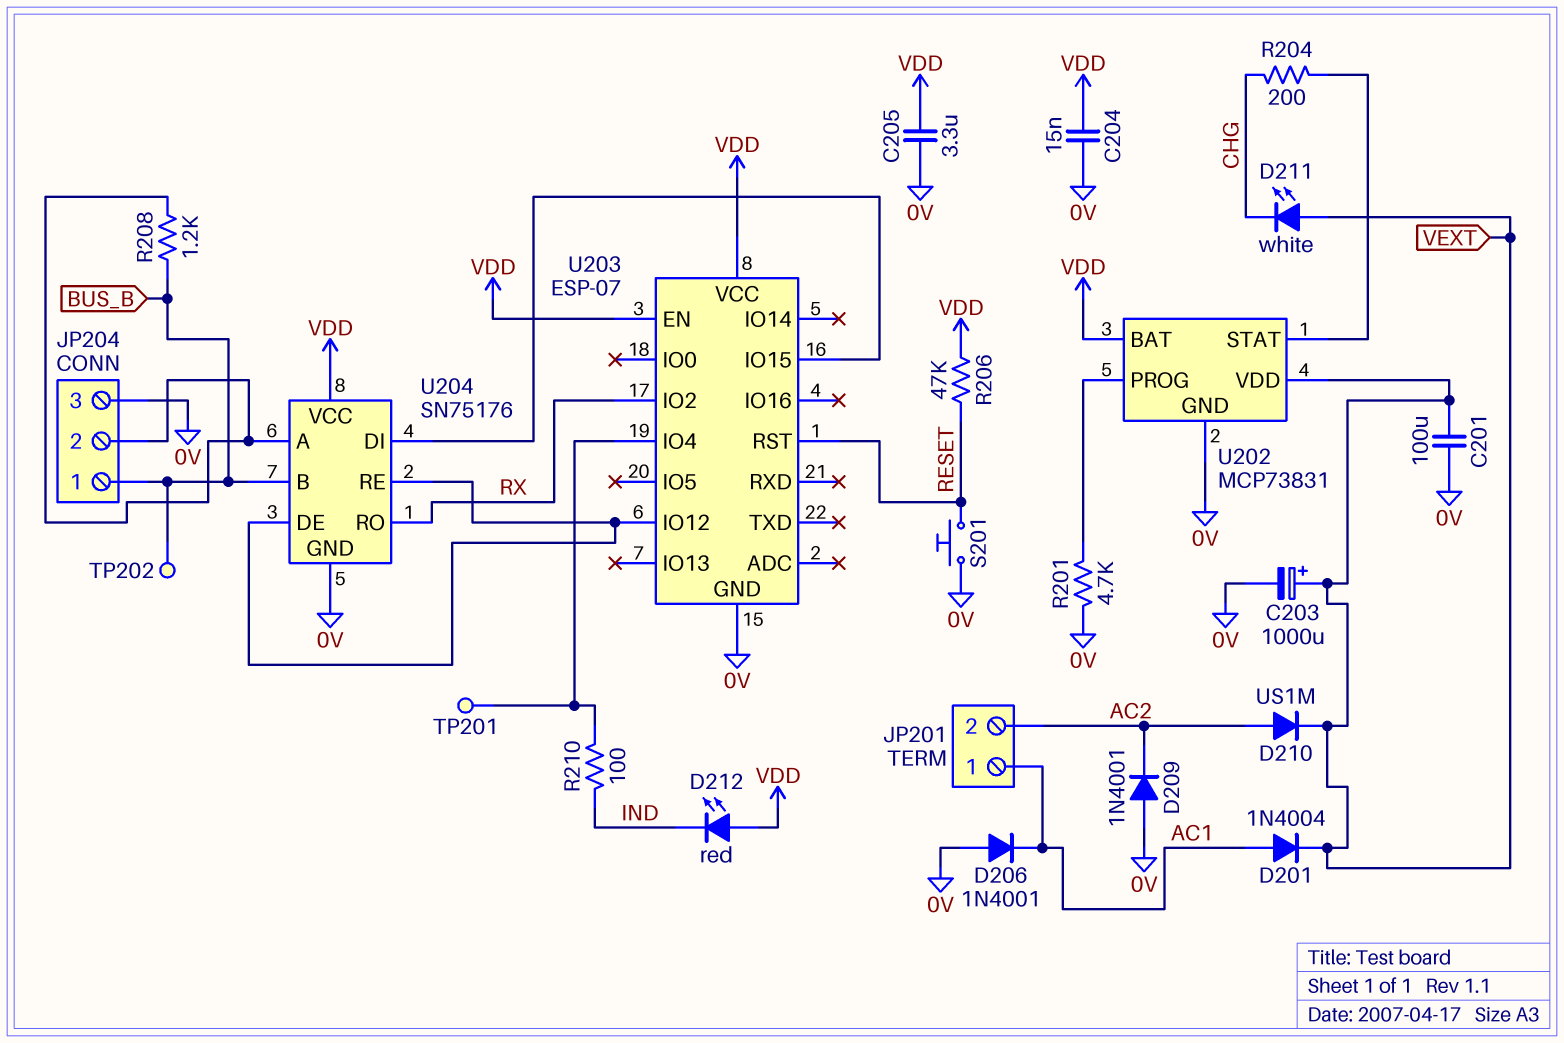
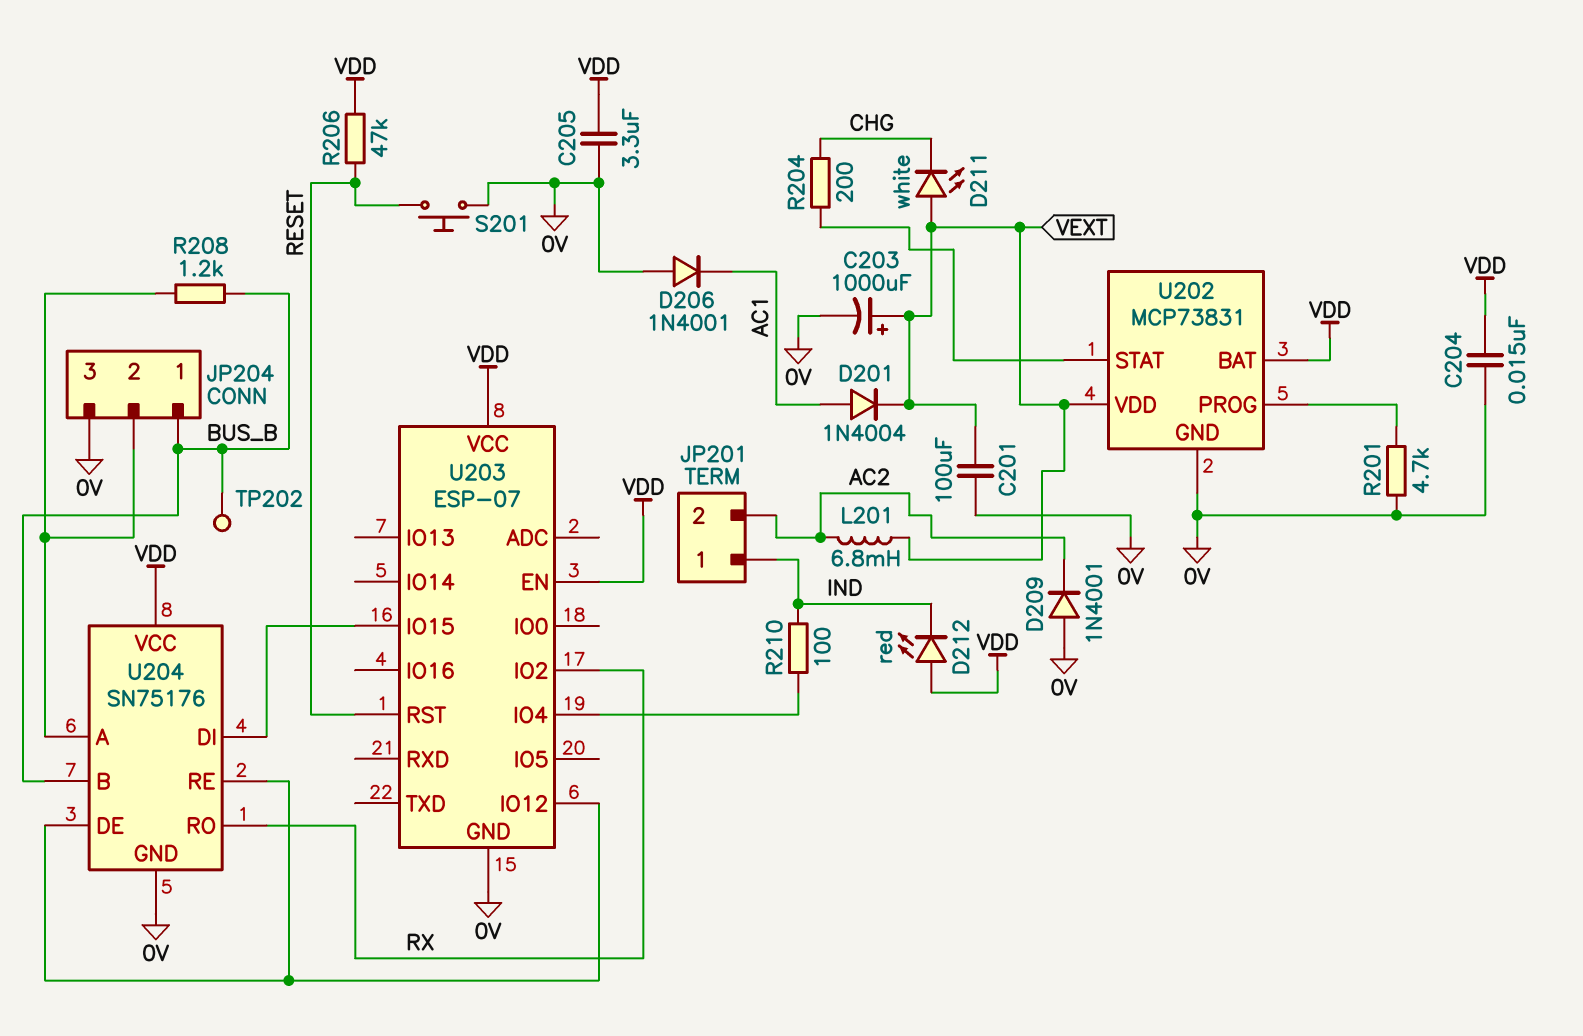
D210: diode US1M (A AC2, K VEXT) -> none
JP201 pin 1: AC1 -> IND
L201: none -> 6.8mH (AC2, VEXT)
TP201: test point (U203/IO4) -> none

